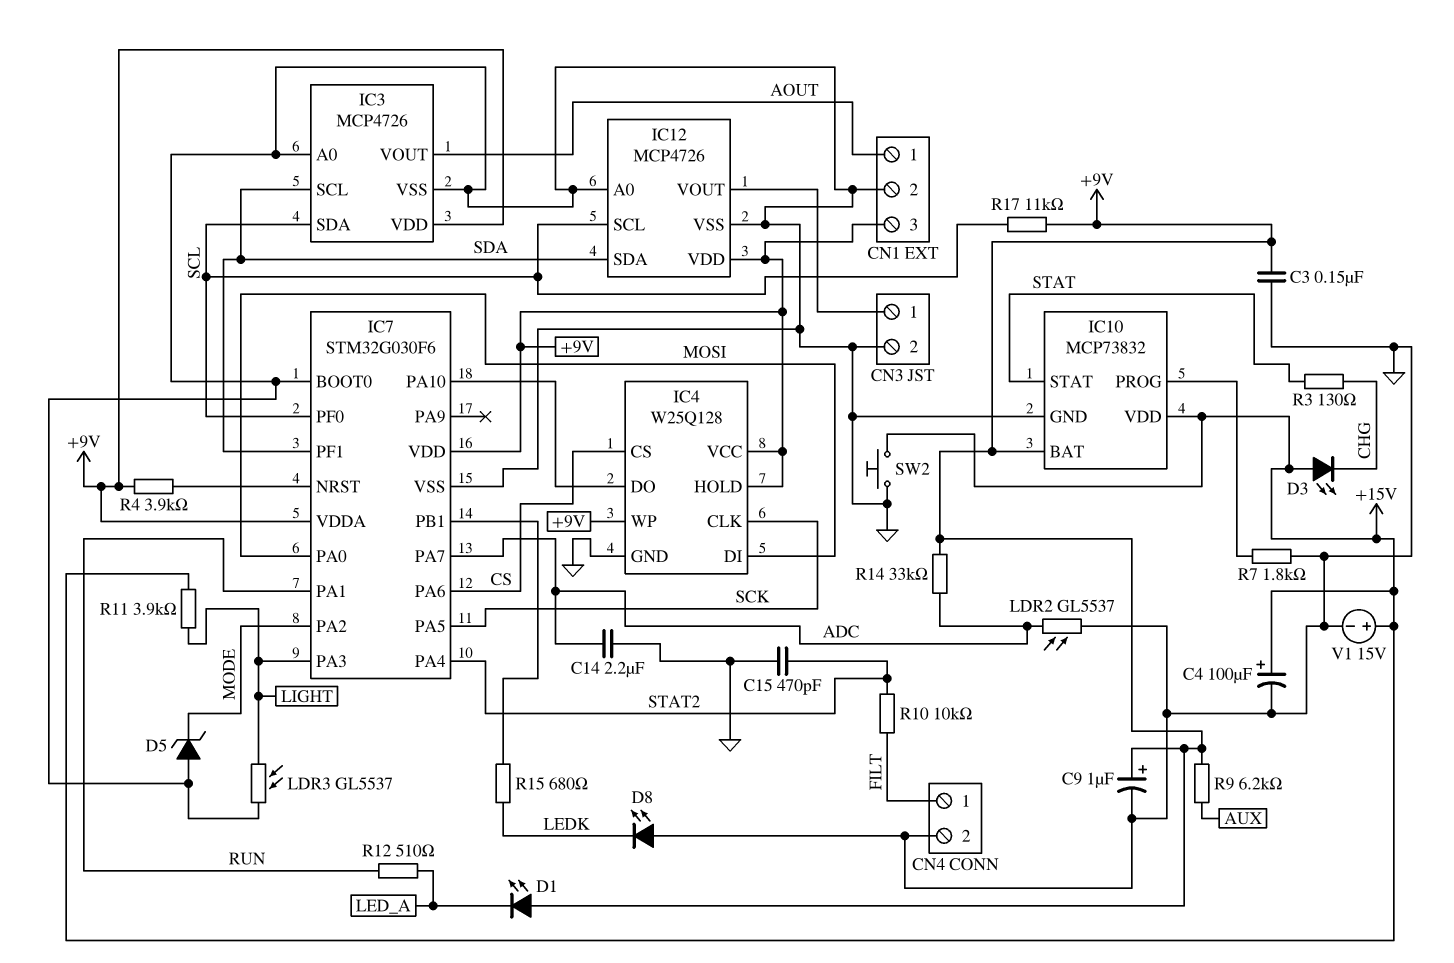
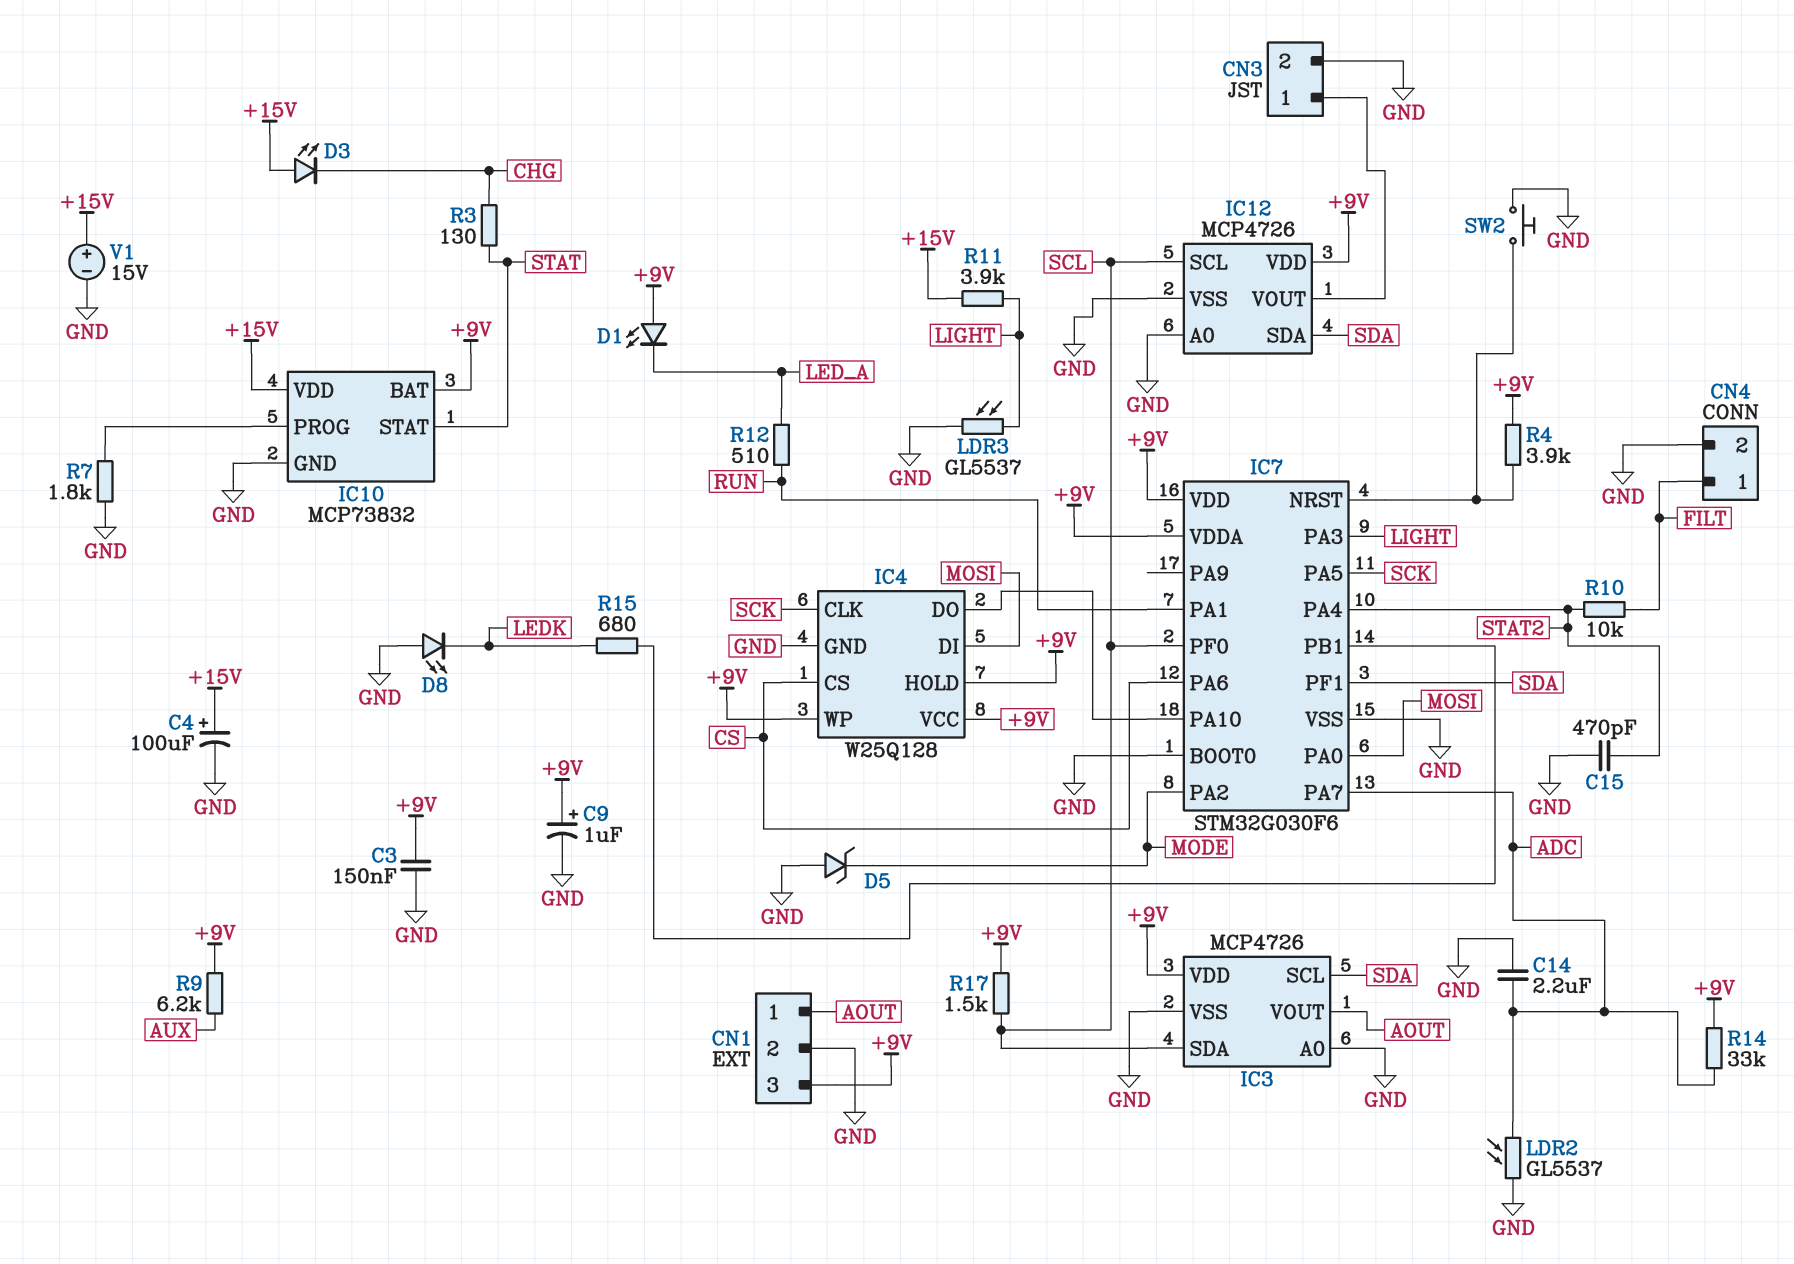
R17: 11k (+9V, SCL) -> 1.5k (+9V, SCL)
SW2: button (+15V, GND) -> button (GND, IC7/NRST)

